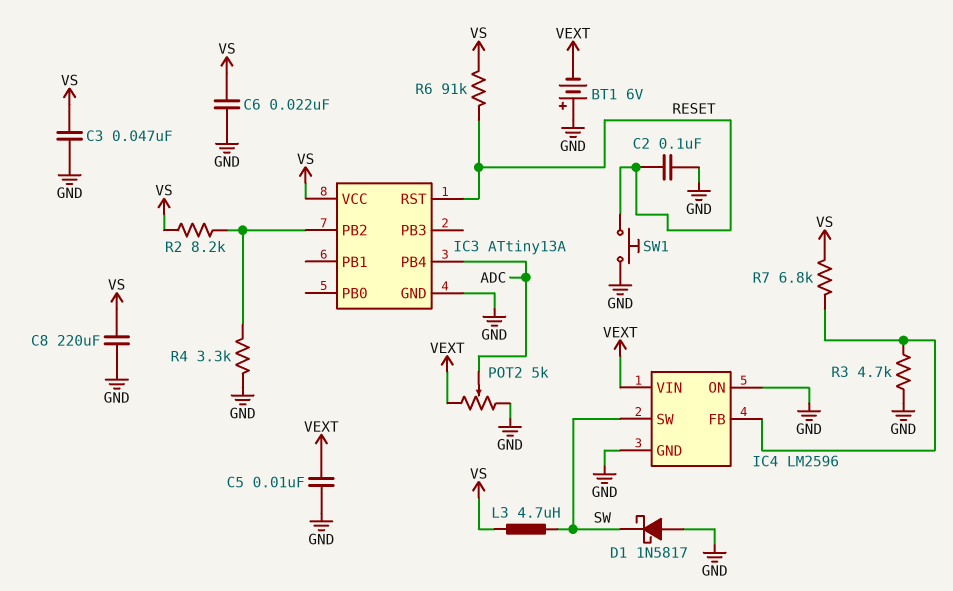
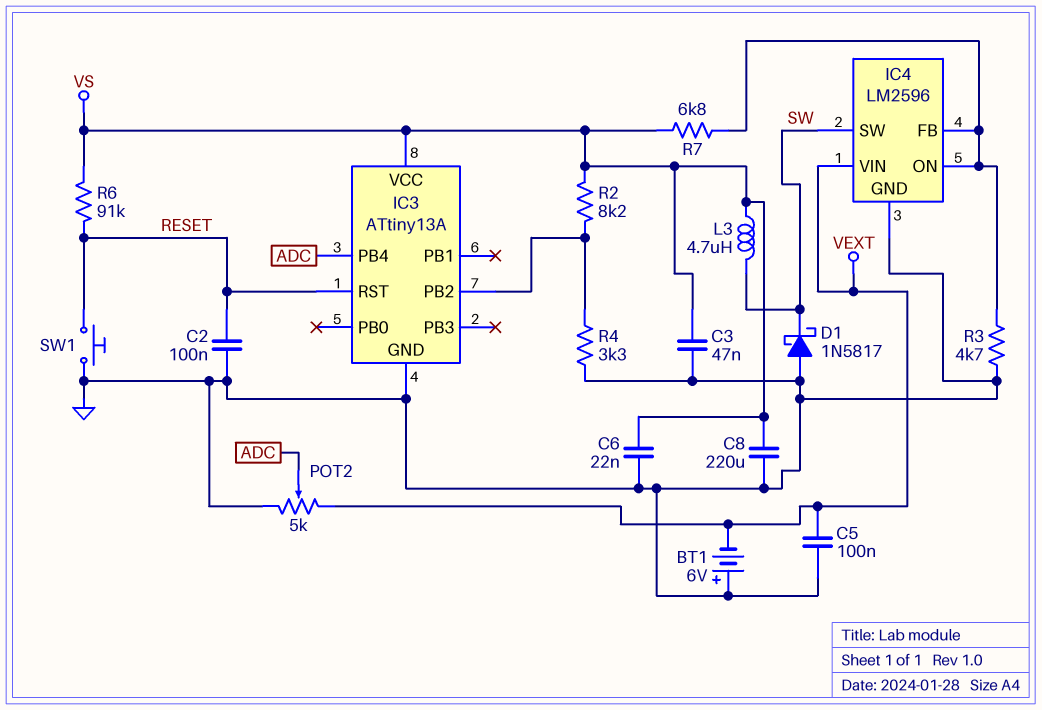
C5: 10nF (GND, VEXT) -> 100nF (GND, VEXT)
IC4 pin ON: GND -> IC4/FB

